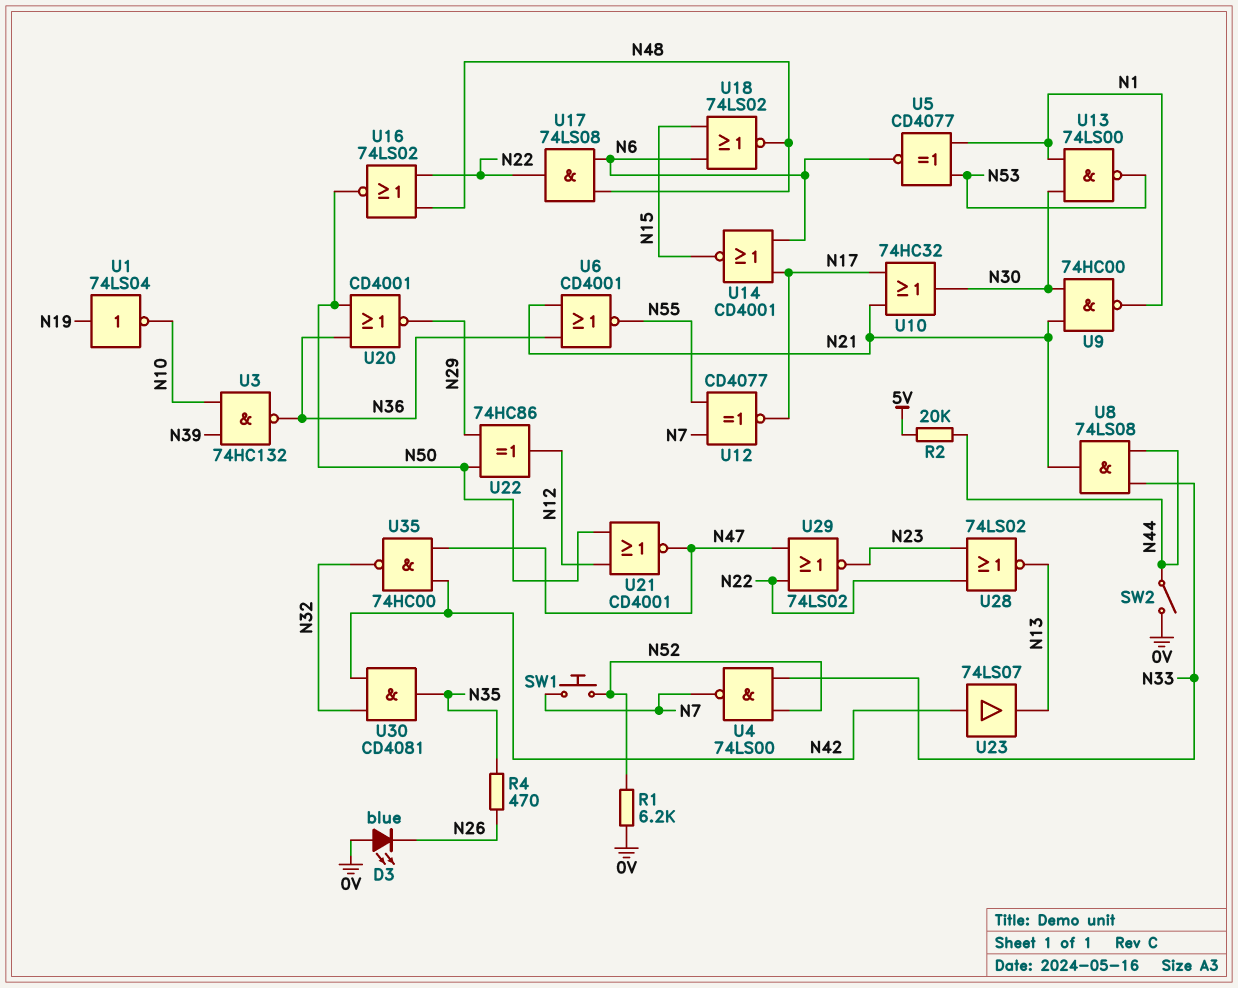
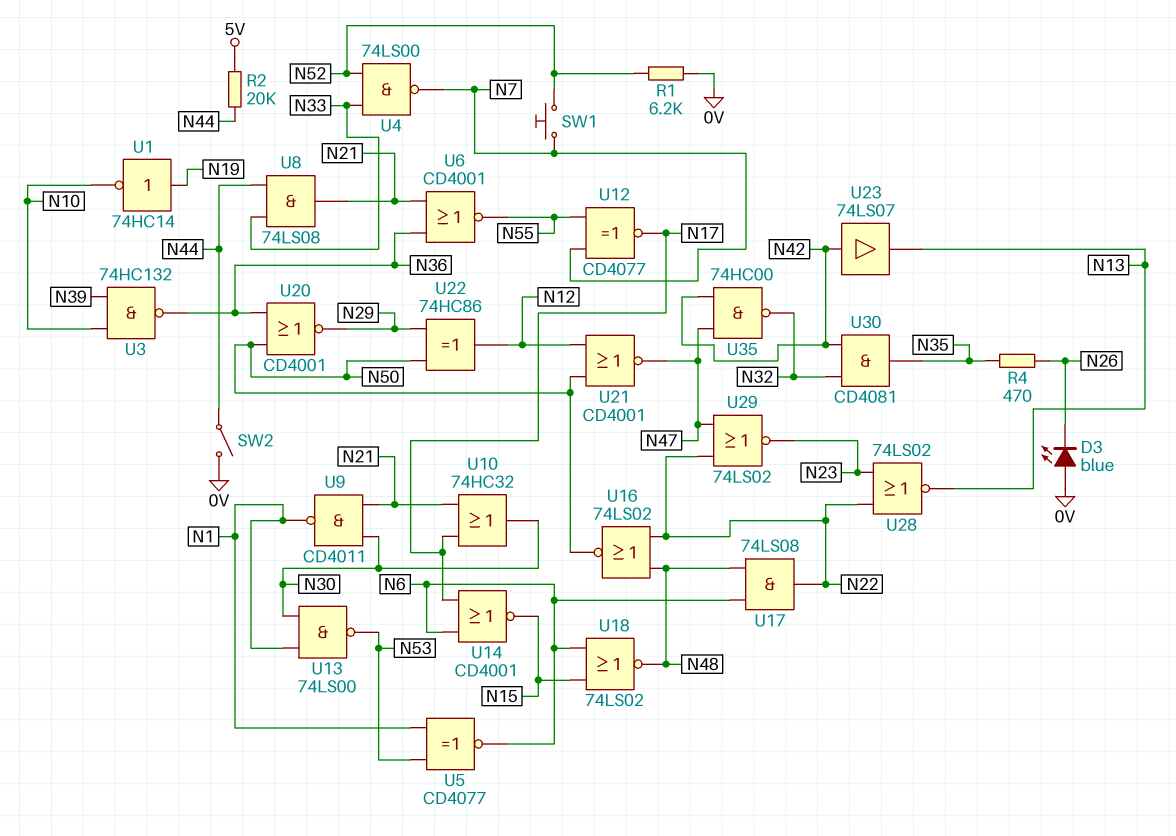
U1: NOT 74LS04 (in N19, out N10) -> NOT 74HC14 (in N19, out N10)
U9: NAND 74HC00 (in N21, in N30, out N1) -> NAND CD4011 (in N21, in N30, out N1)

